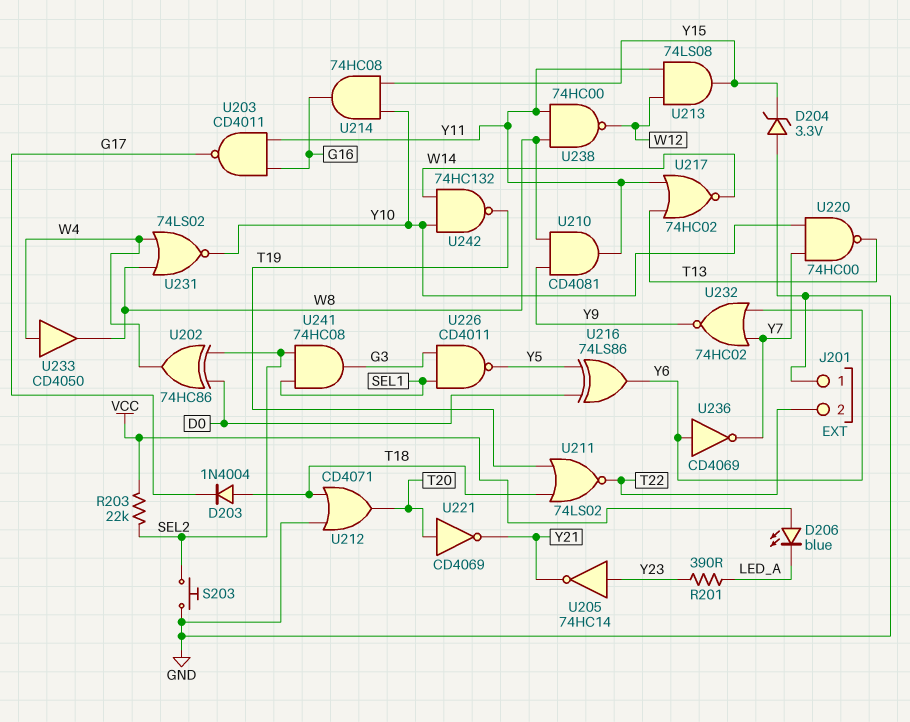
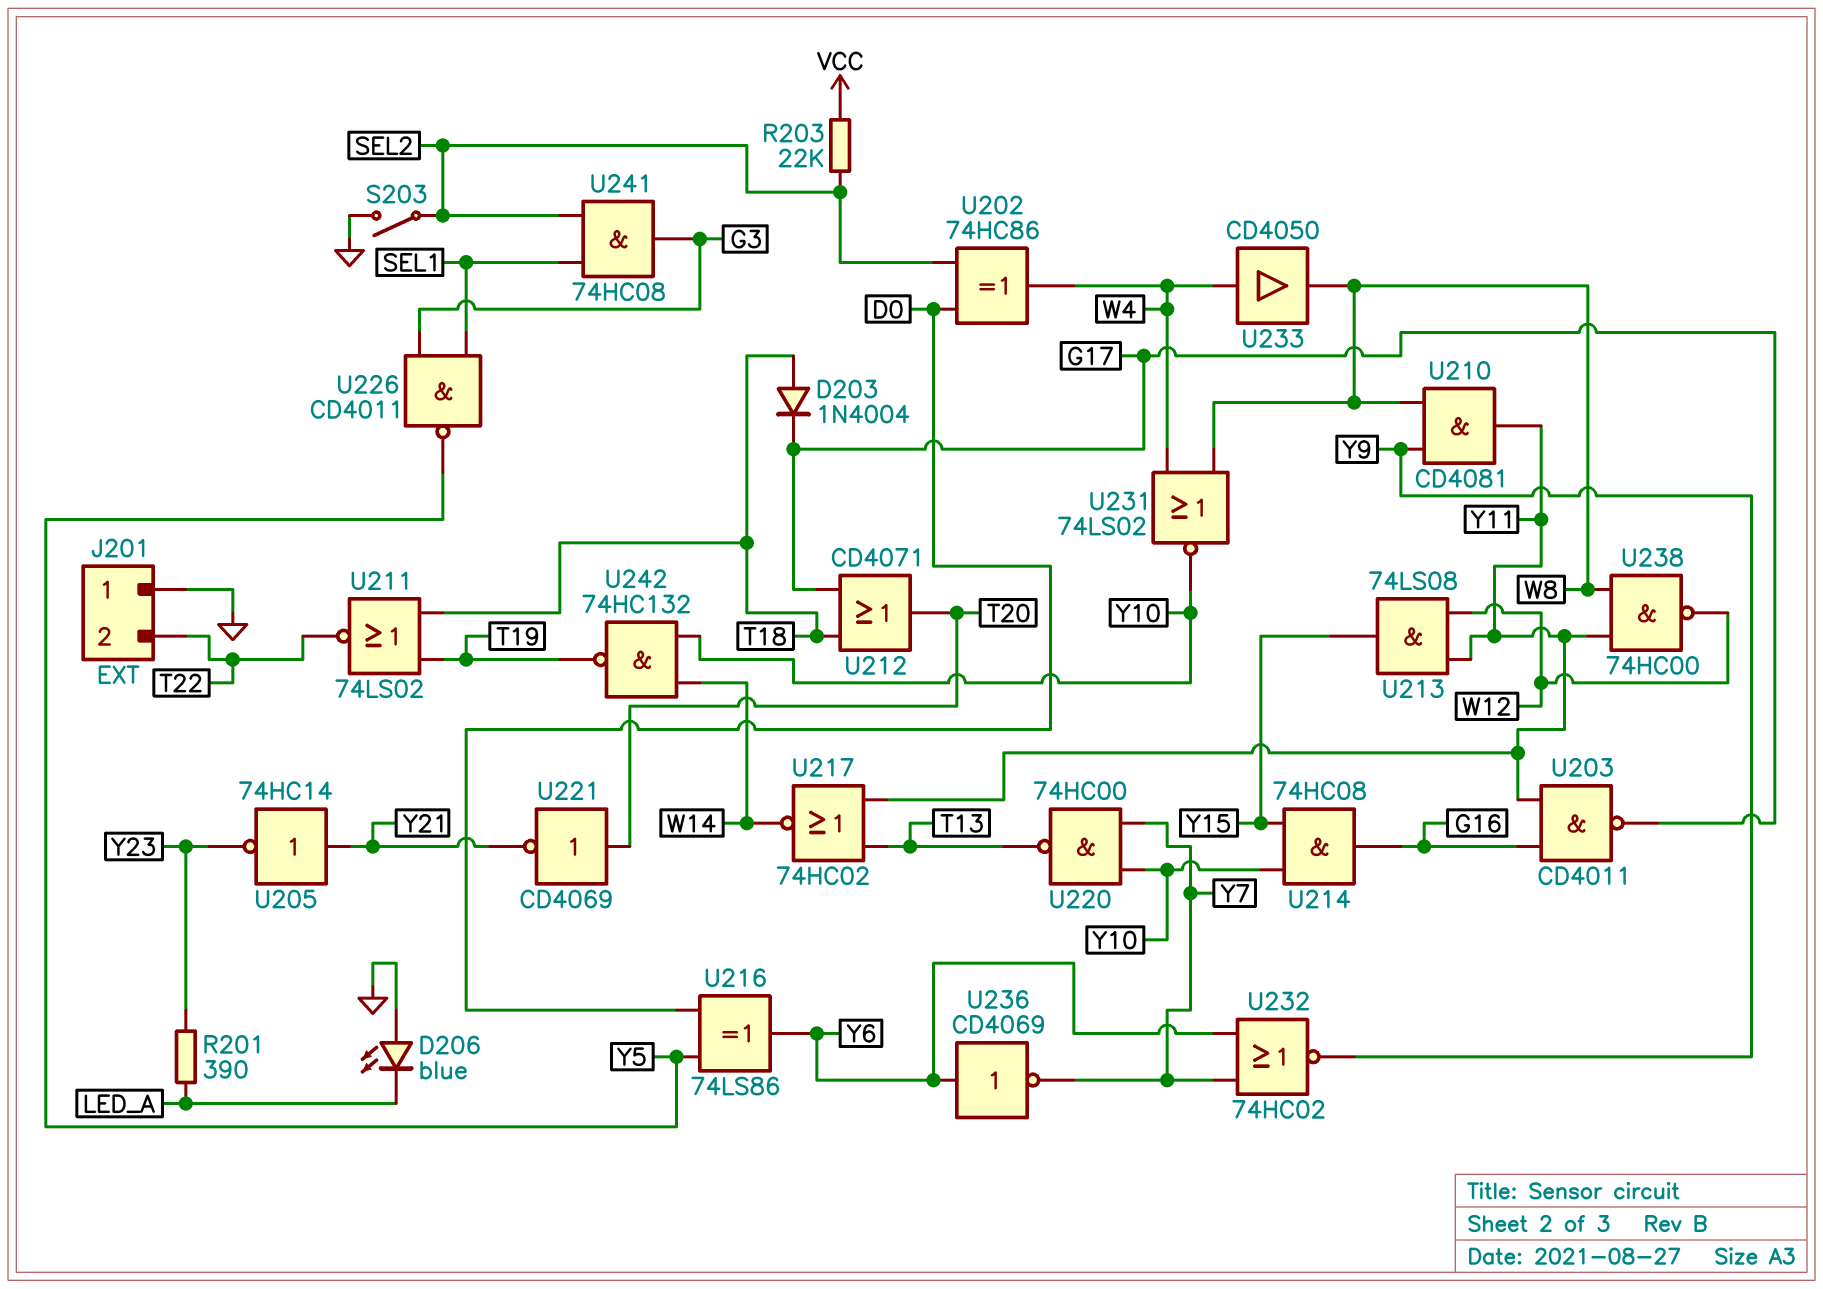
D204: zener 3.3V (A GND, K Y15) -> none
D206: LED blue (A VCC, K LED_A) -> LED blue (A GND, K LED_A)
S203: button (GND, SEL2) -> switch (GND, SEL2)
U205: NOT 74HC14 (in Y23, out Y21) -> NOT 74HC14 (in Y21, out Y23)
U212: OR CD4071 (in GND, in T18, out T20) -> OR CD4071 (in G17, in T18, out T20)

